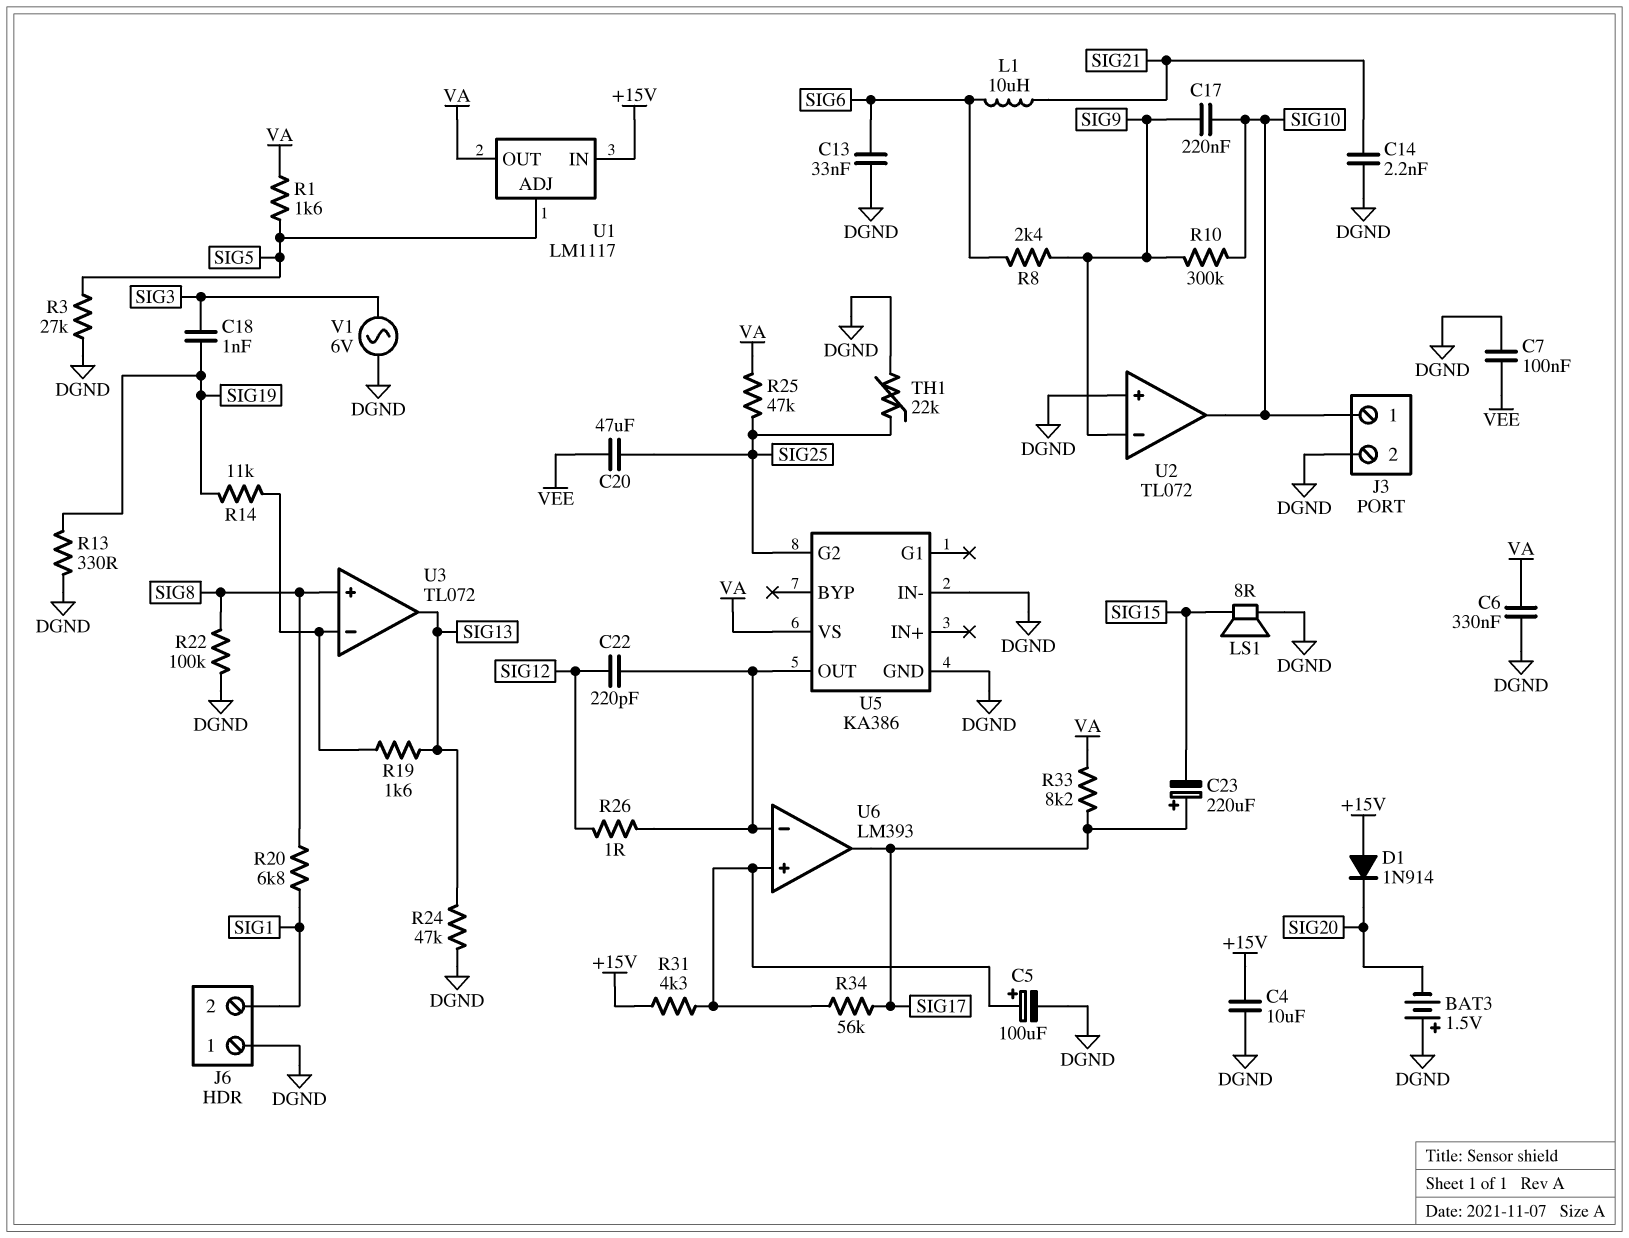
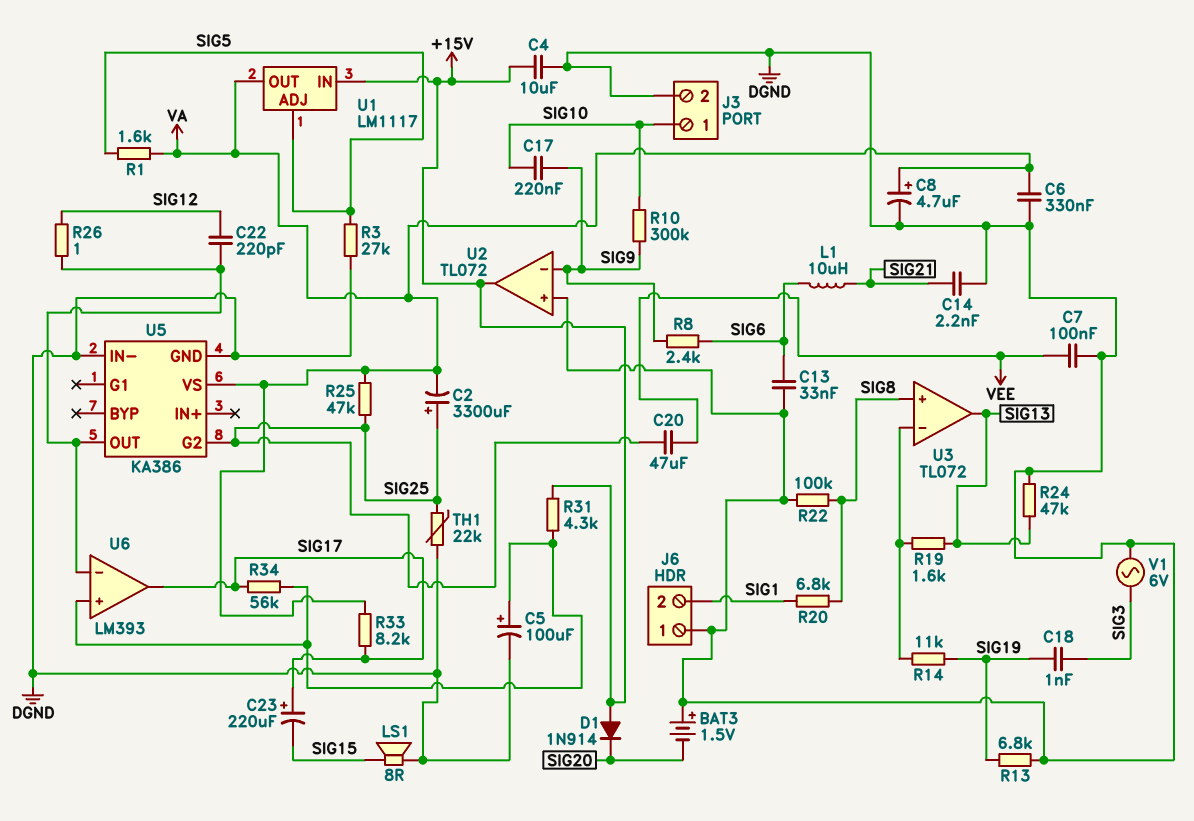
C2: none -> 3300uF (plus SIG25, minus VA)
C8: none -> 4.7uF (plus VA, minus DGND)
R13: 330 (DGND, SIG19) -> 6.8k (DGND, SIG19)
U2 pin out: SIG10 -> +15V

